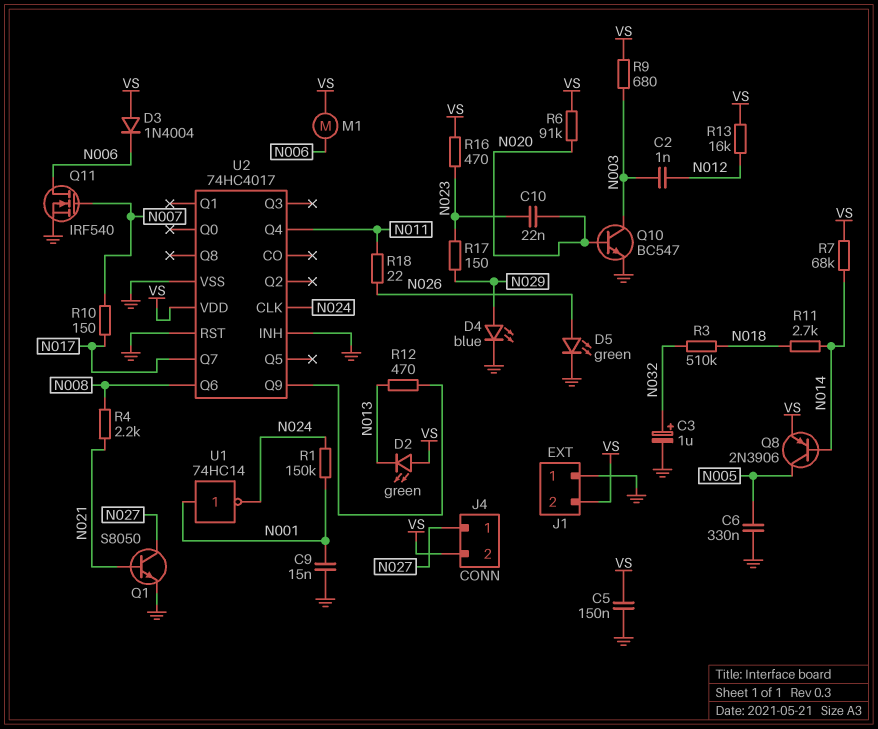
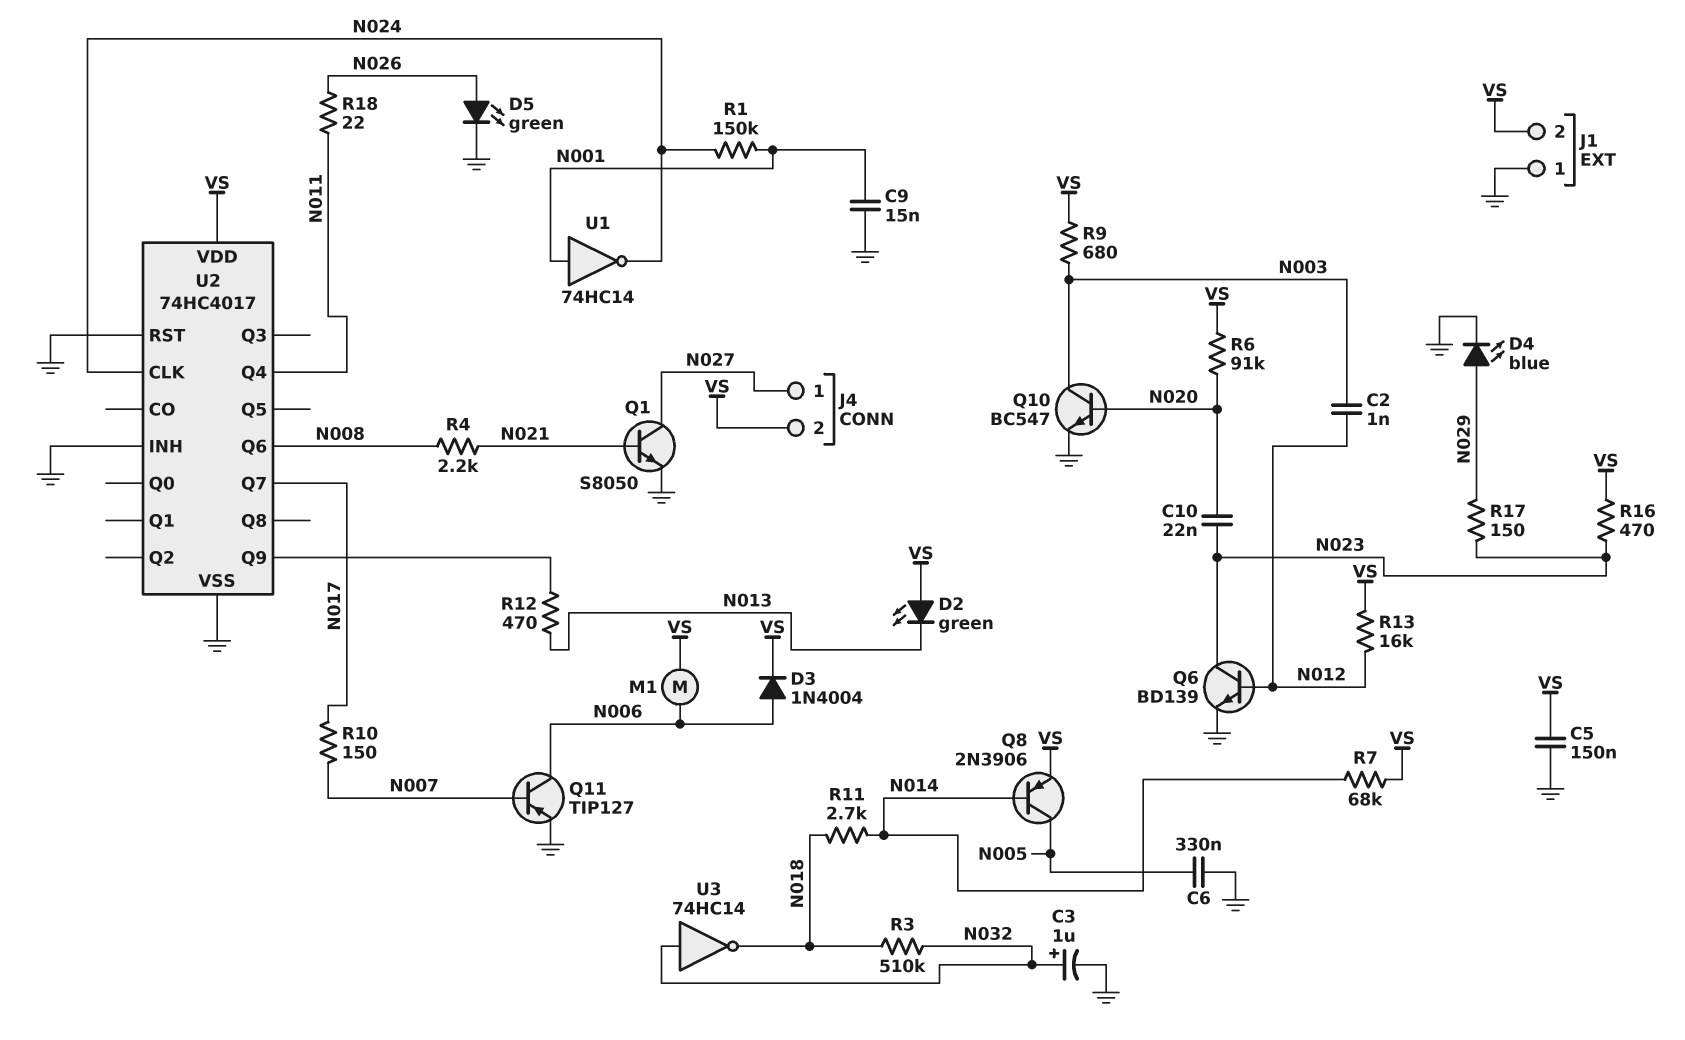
D3: diode 1N4004 (A VS, K N006) -> diode 1N4004 (A N006, K VS)
Q6: none -> NPN BD139 (B N012, C N023, E GND)
Q11: NMOS IRF540 (G N007, D N006, S GND) -> PNP TIP127 (B N007, C N006, E GND)
U3: none -> NOT 74HC14 (in N032, out N018)

